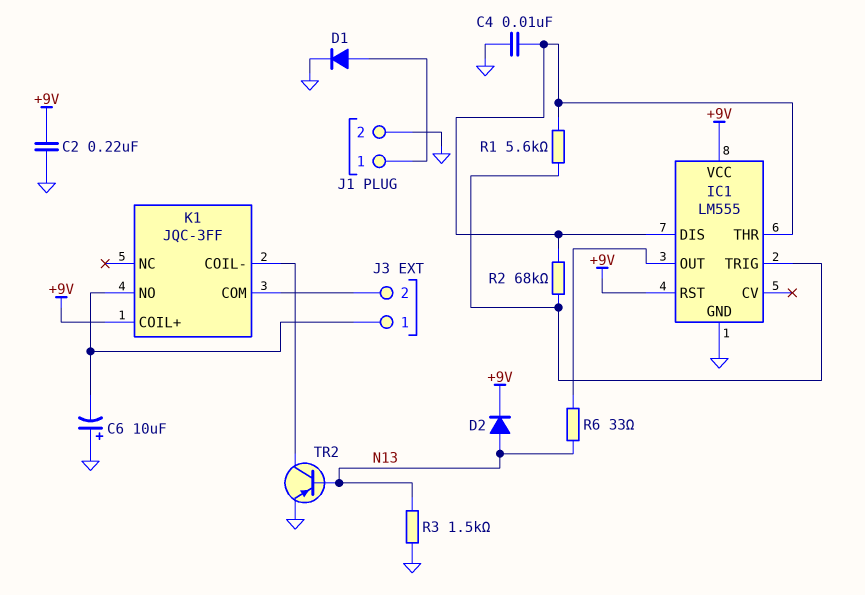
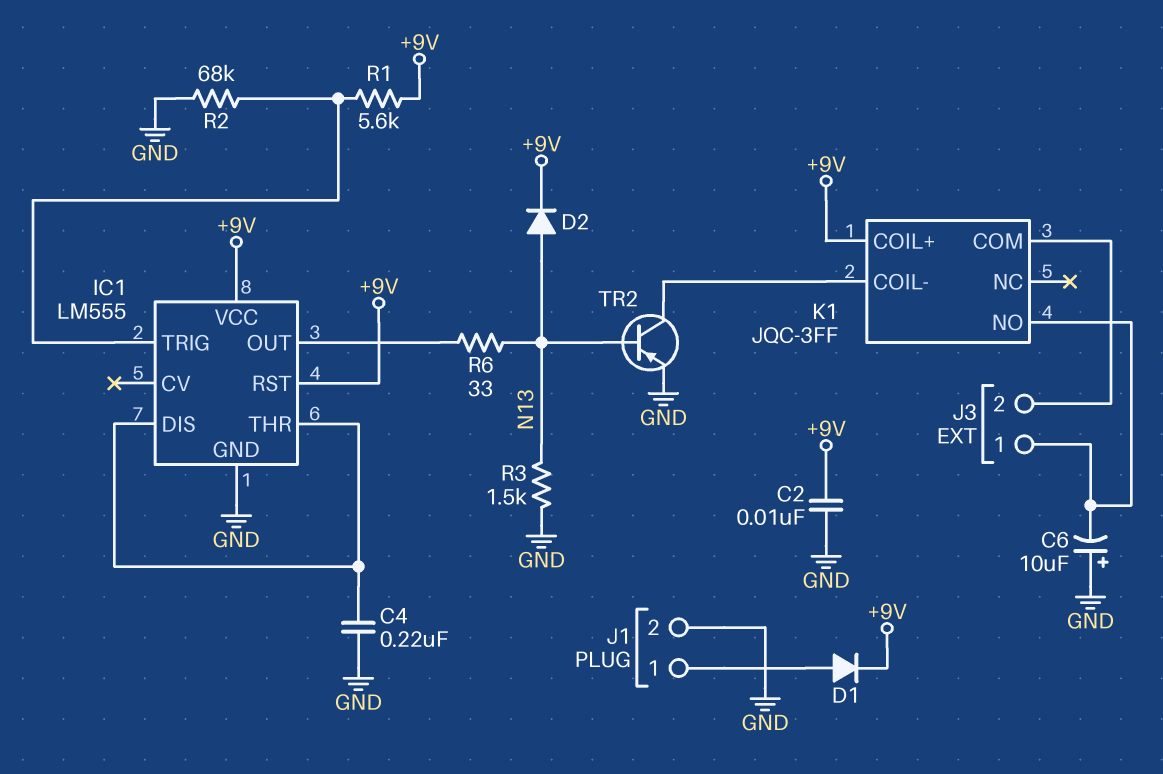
C2: 220nF (+9V, GND) -> 10nF (+9V, GND)
C4: 10nF (GND, IC1/DIS) -> 220nF (GND, IC1/DIS)
D1: diode (A J1/1, K GND) -> diode (A J1/1, K +9V)
R1: 5.6k (IC1/DIS, IC1/TRIG) -> 5.6k (+9V, IC1/TRIG)
R2: 68k (IC1/DIS, IC1/TRIG) -> 68k (GND, IC1/TRIG)

